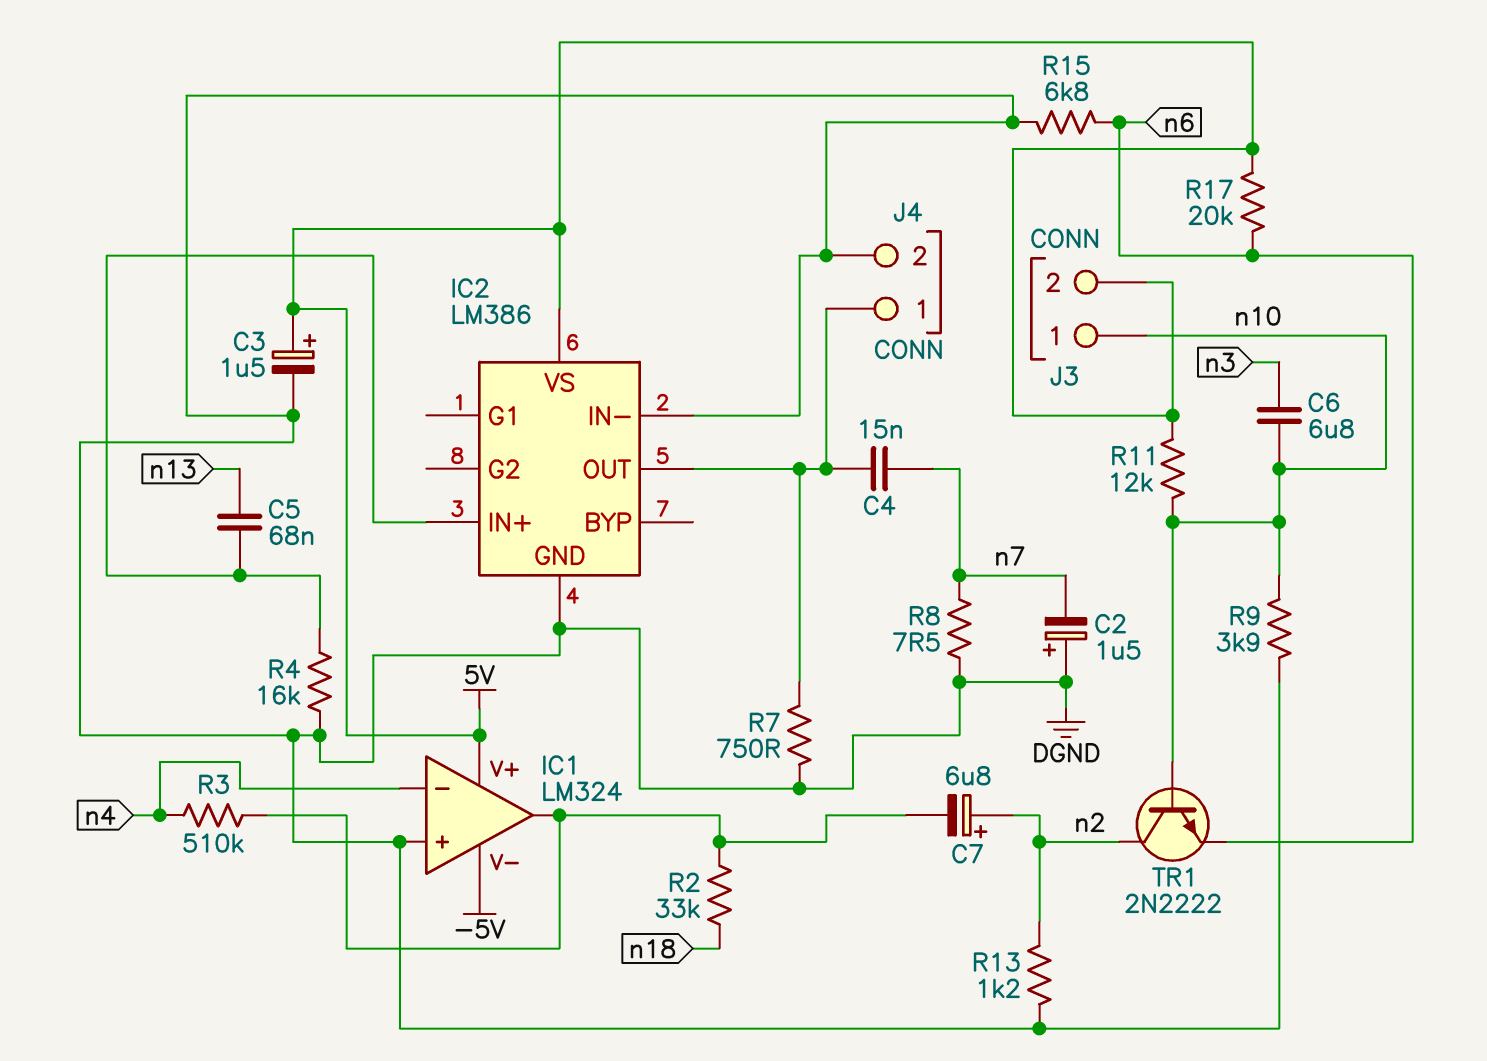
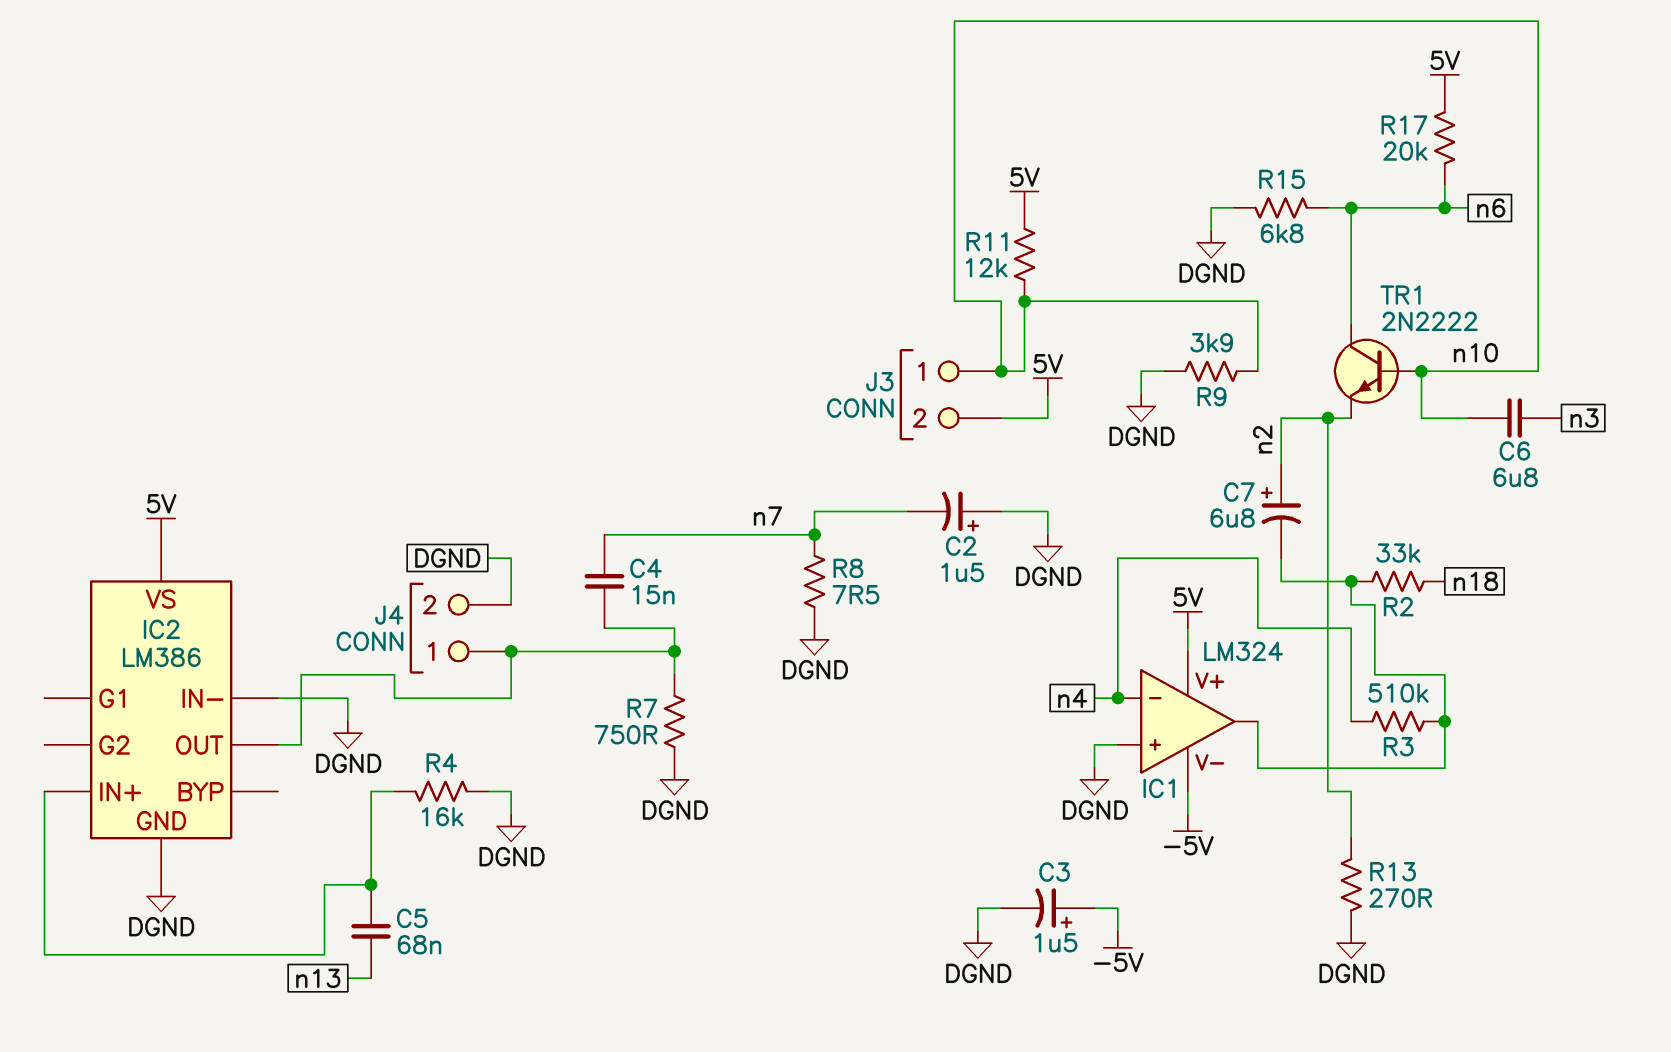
C3: 1.5uF (plus 5V, minus DGND) -> 1.5uF (plus -5V, minus DGND)
R13: 1.2k (DGND, n2) -> 270 (DGND, n2)
TR1: NPN 2N2222 (B n10, C n2, E n6) -> NPN 2N2222 (B n10, C n6, E n2)

